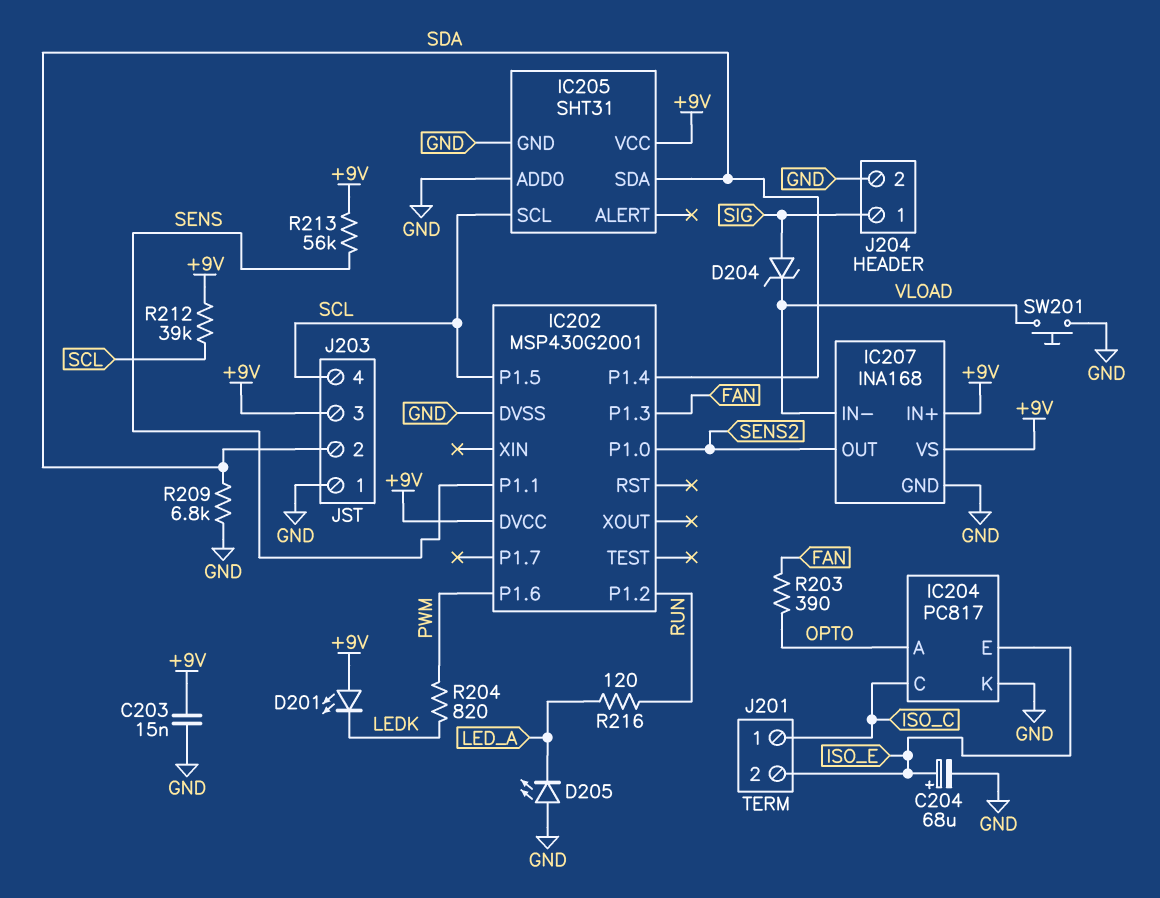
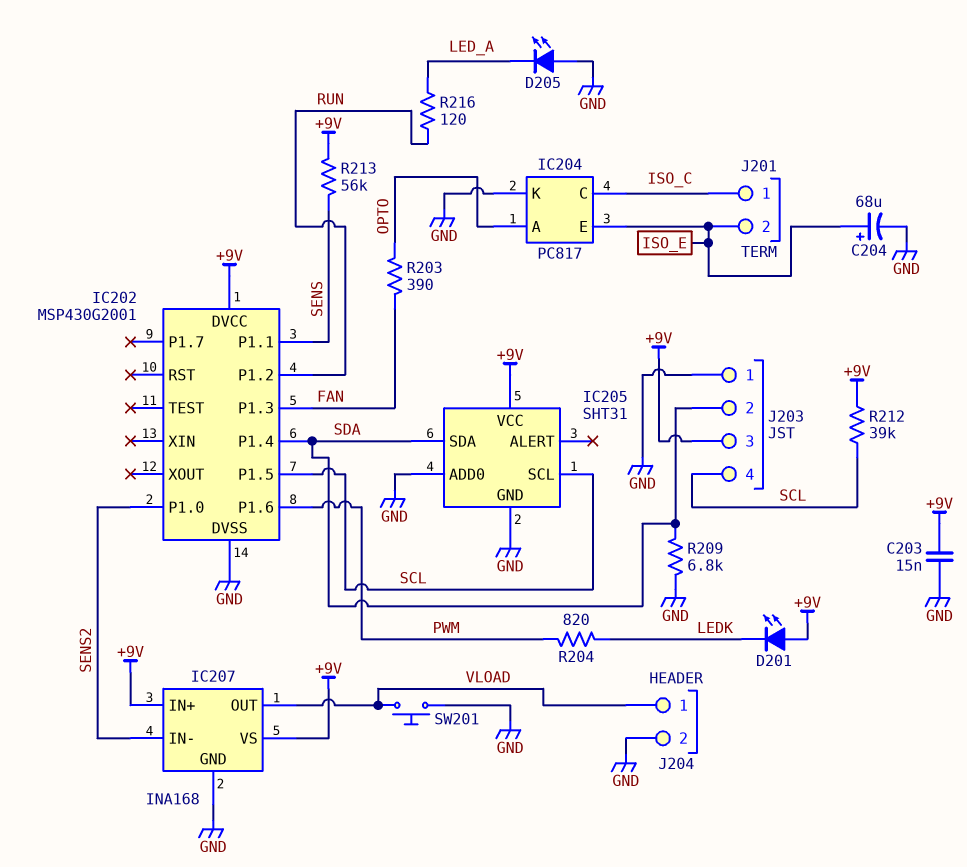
D204: zener (A SIG, K VLOAD) -> none
IC207 pin IN-: VLOAD -> SENS2
IC207 pin OUT: SENS2 -> VLOAD
J204 pin 1: SIG -> VLOAD

